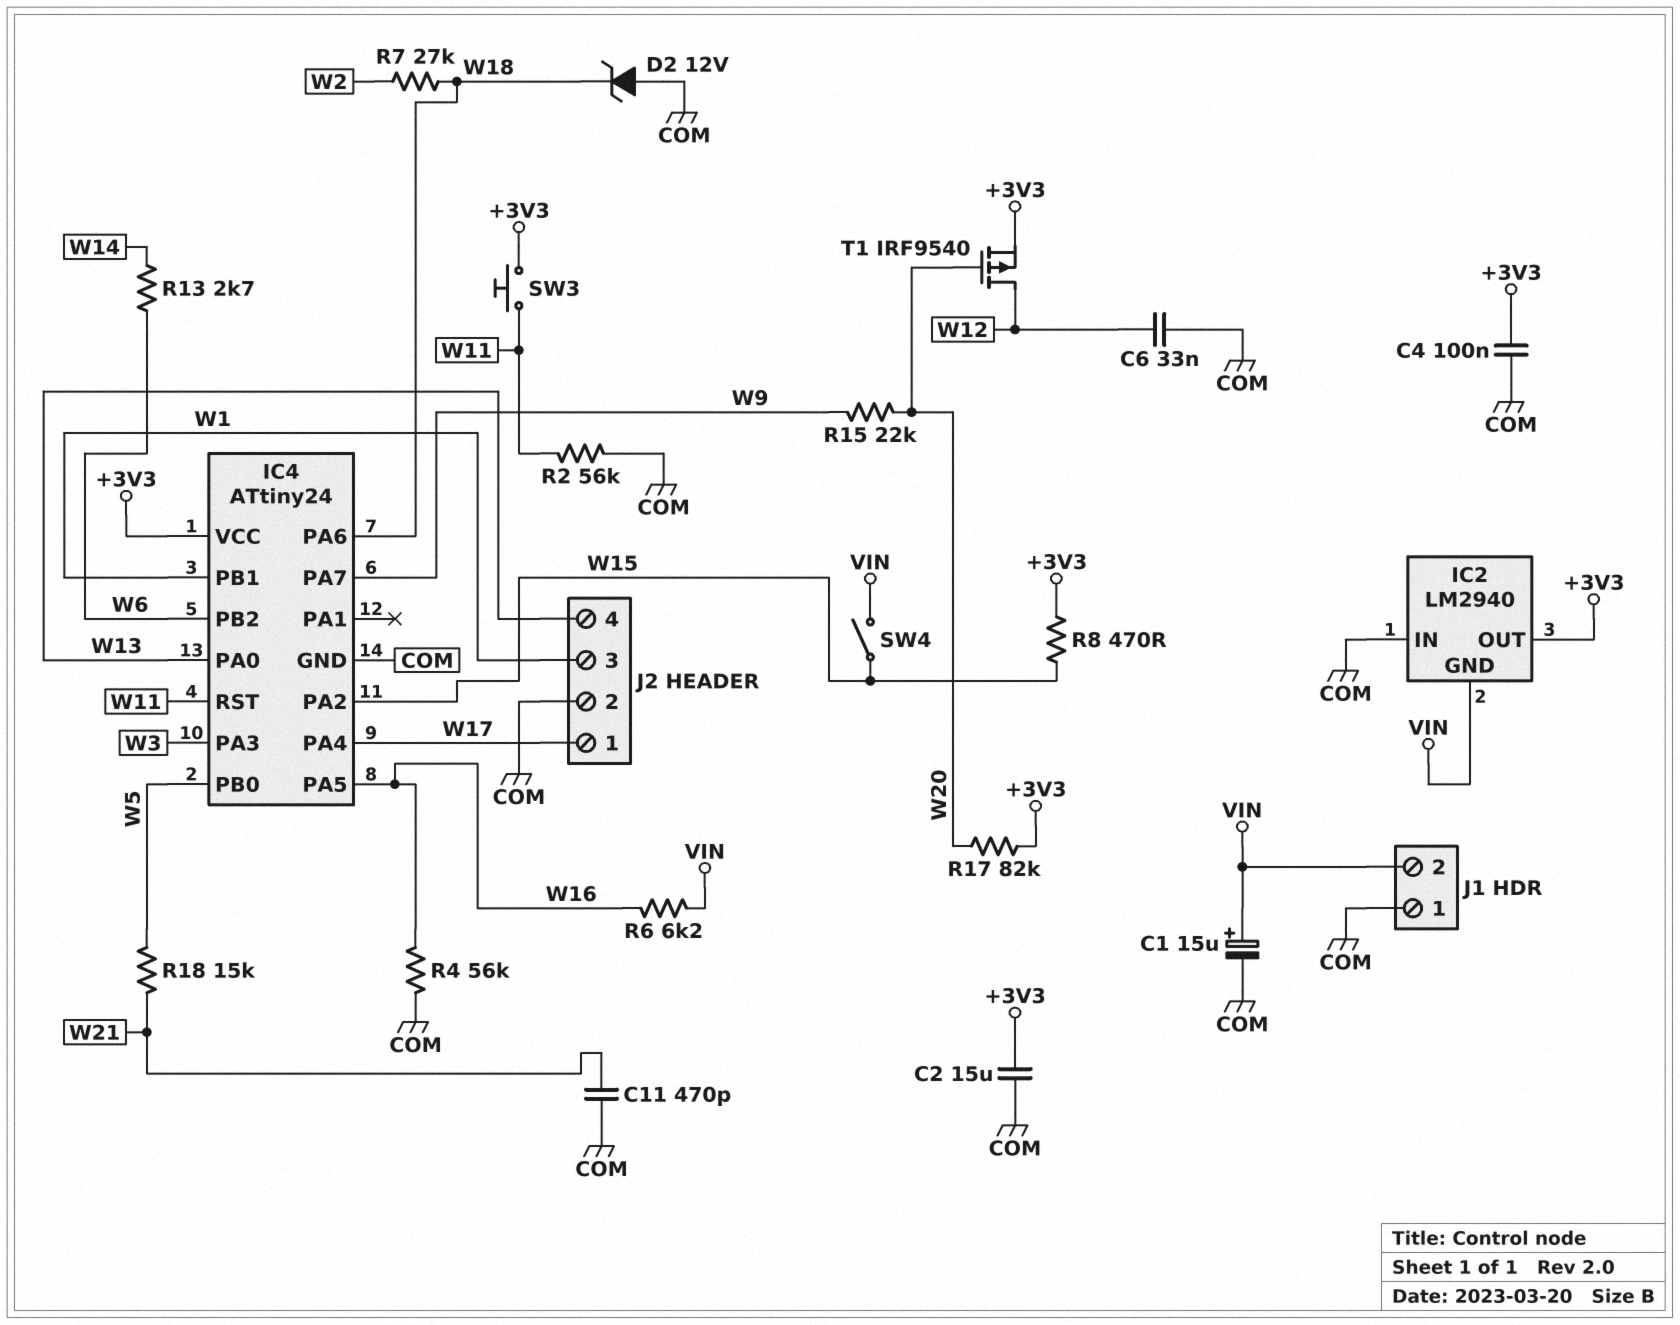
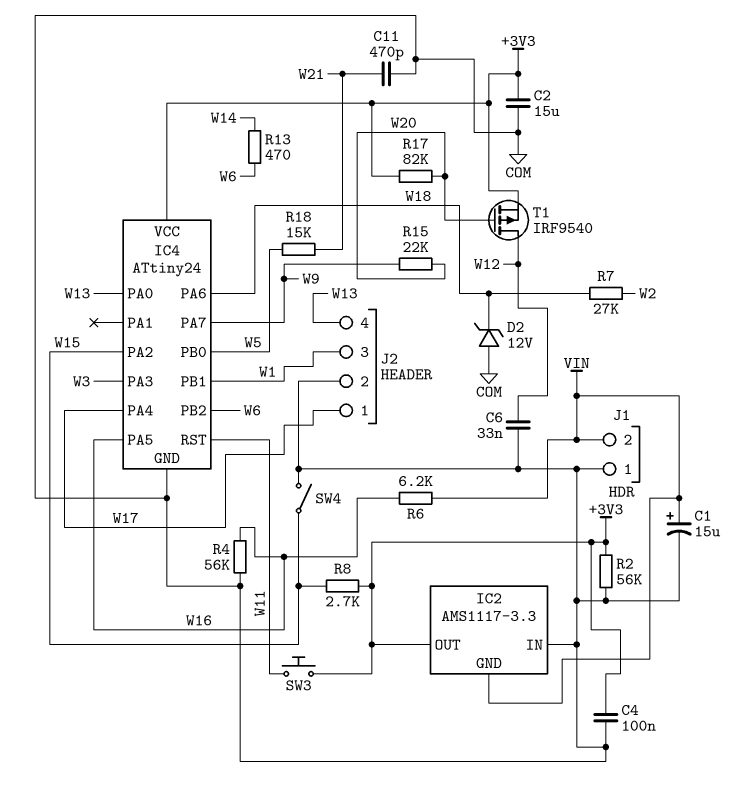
IC2: LM2940 -> AMS1117-3.3
R2: 56k (COM, W11) -> 56k (+3V3, COM)
R8: 470 (+3V3, W15) -> 2.7k (+3V3, W15)
R13: 2.7k (W6, W14) -> 470 (W6, W14)
SW4: switch (VIN, W15) -> switch (COM, W15)

